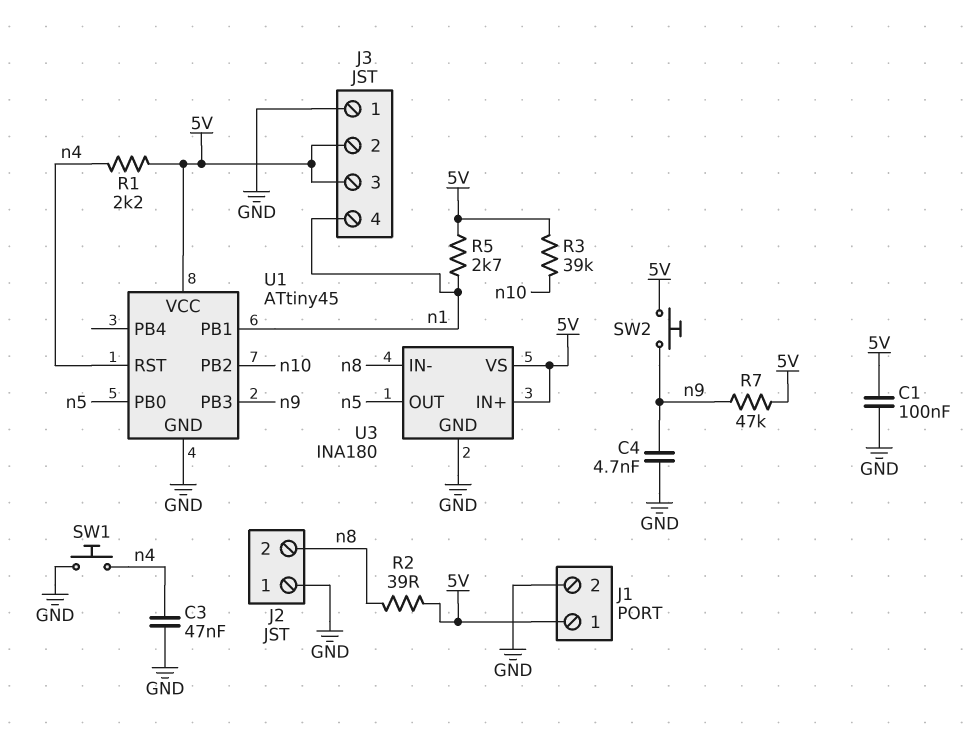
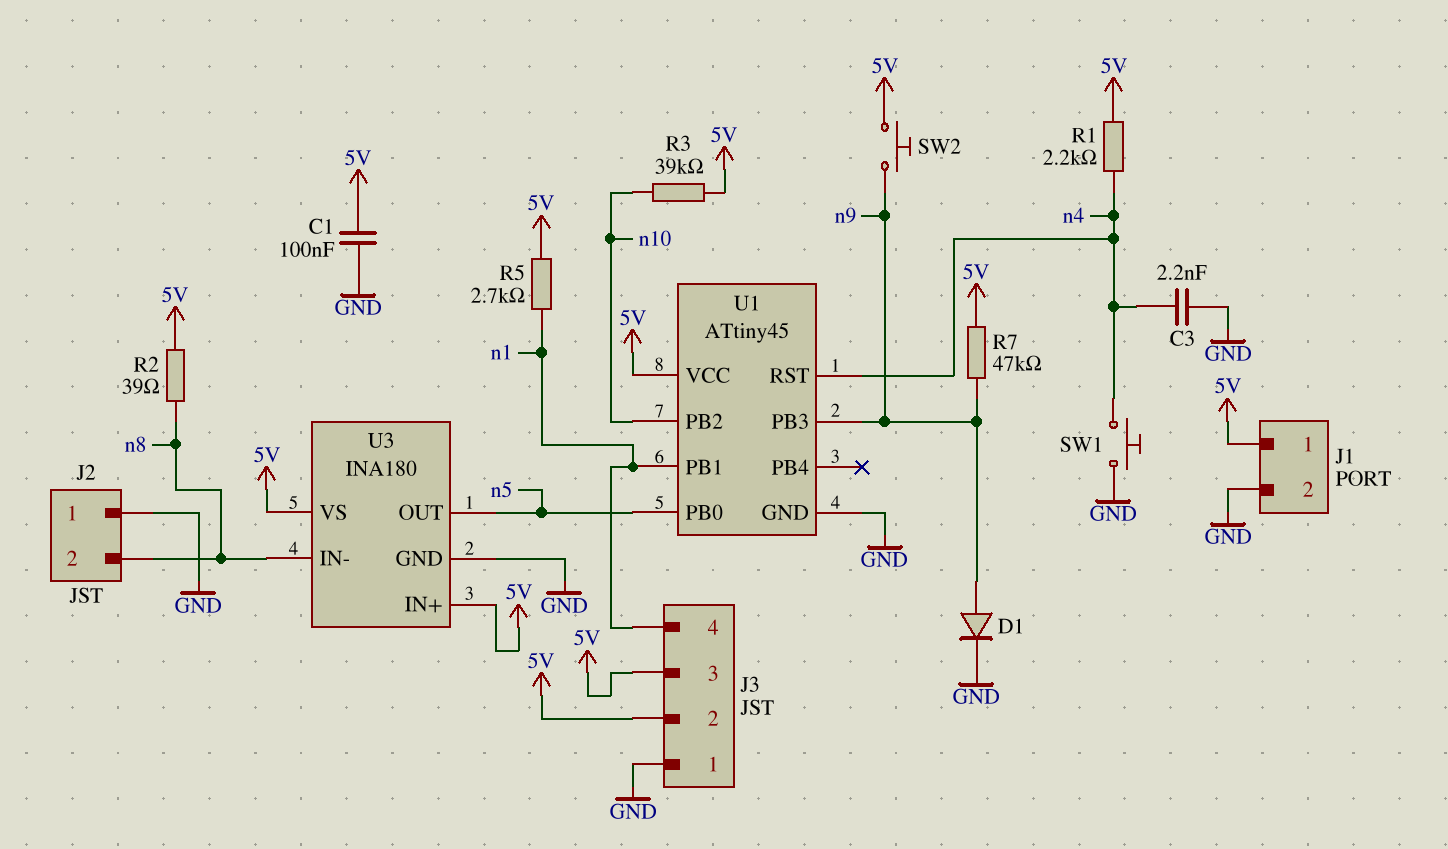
C3: 47nF (GND, n4) -> 2.2nF (GND, n4)
C4: 4.7nF (GND, n9) -> none
D1: none -> diode (A n9, K GND)

